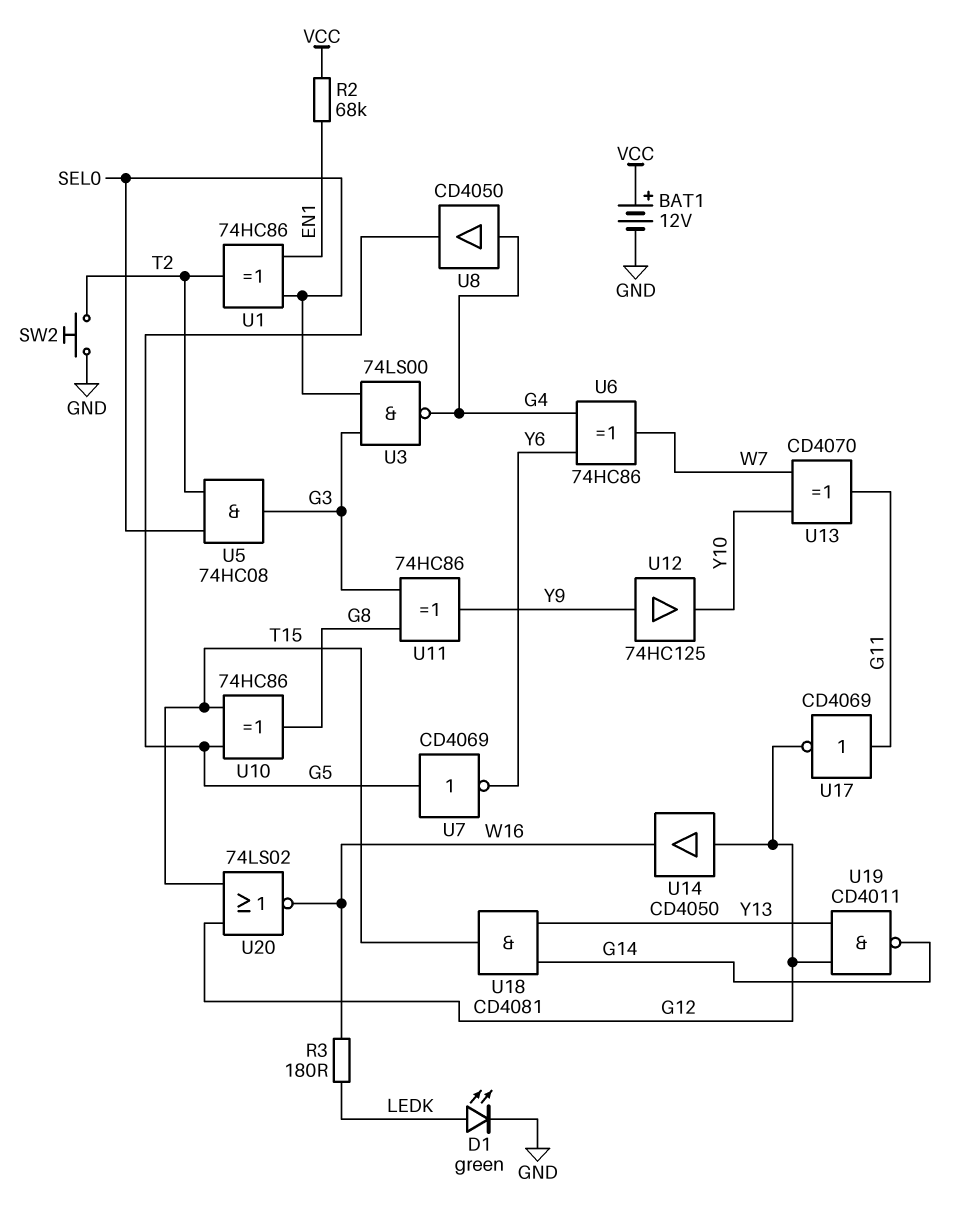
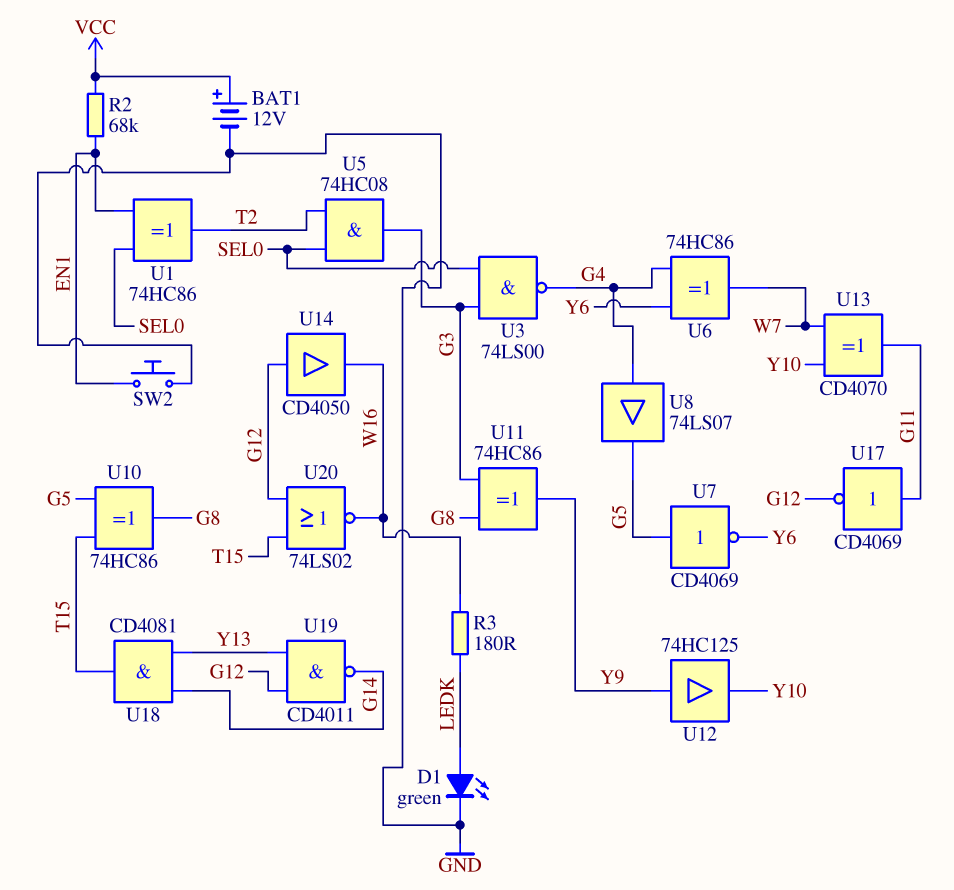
SW2: button (GND, T2) -> button (EN1, GND)
U8: buffer CD4050 (in G4, out G5) -> buffer 74LS07 (in G4, out G5)

